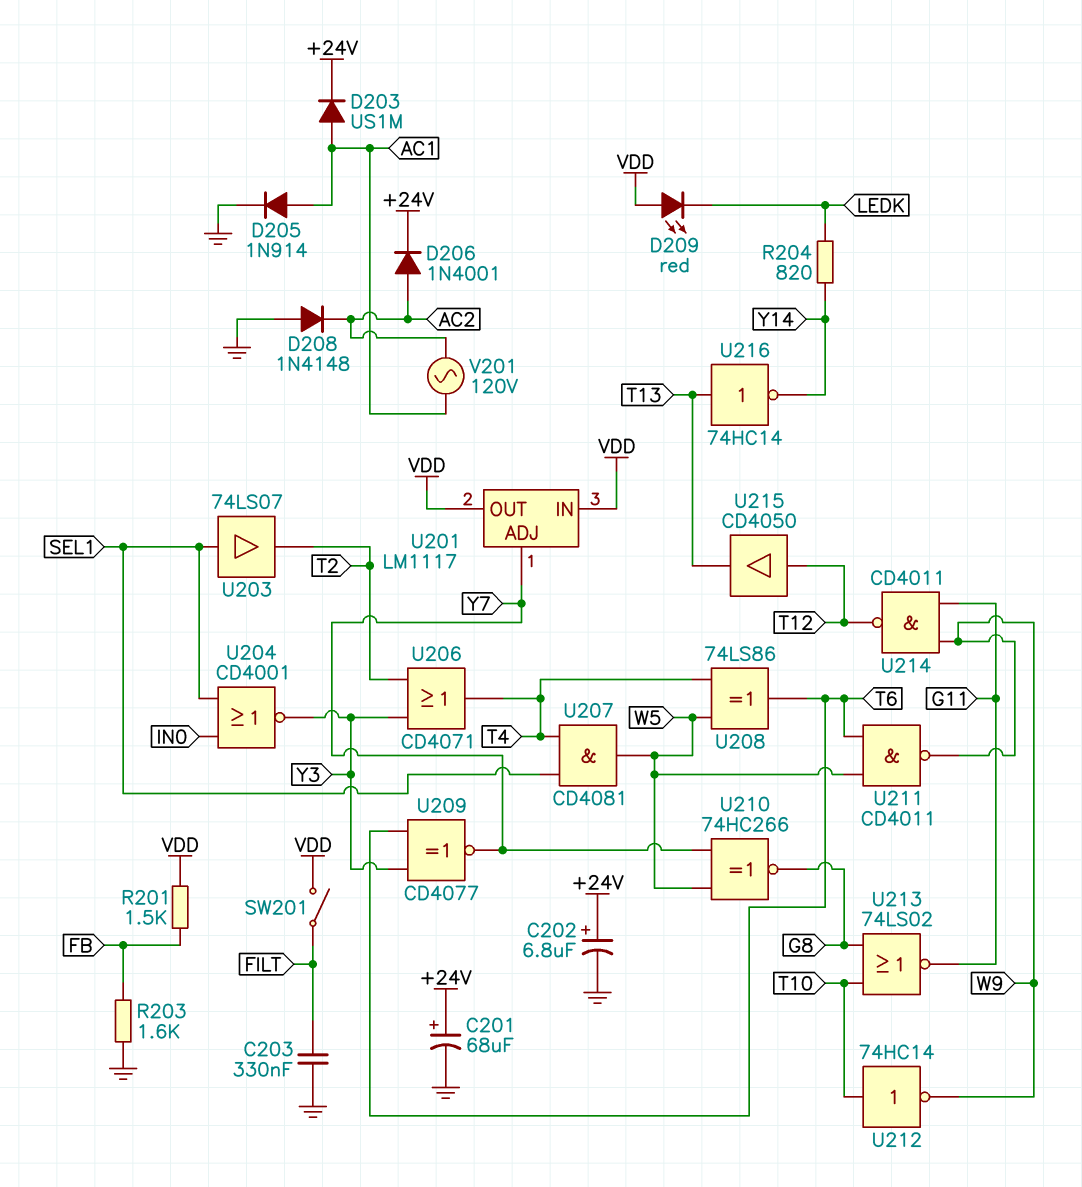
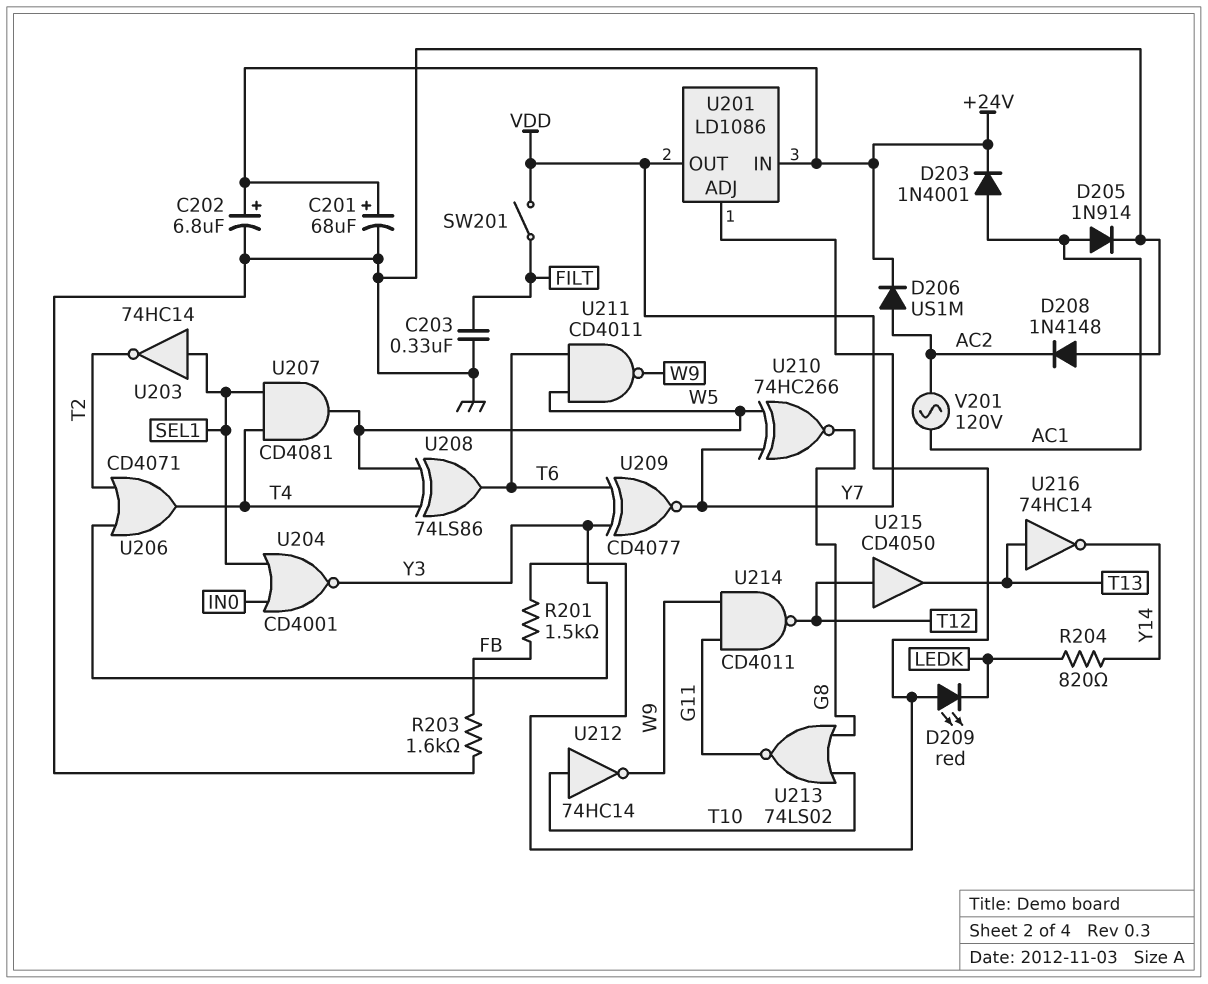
D203: diode US1M (A AC1, K +24V) -> diode 1N4001 (A AC1, K +24V)
D206: diode 1N4001 (A AC2, K +24V) -> diode US1M (A AC2, K +24V)
U201: LM1117 -> LD1086
U201 pin IN: VDD -> +24V
U203: buffer 74LS07 (in SEL1, out T2) -> NOT 74HC14 (in SEL1, out T2)

